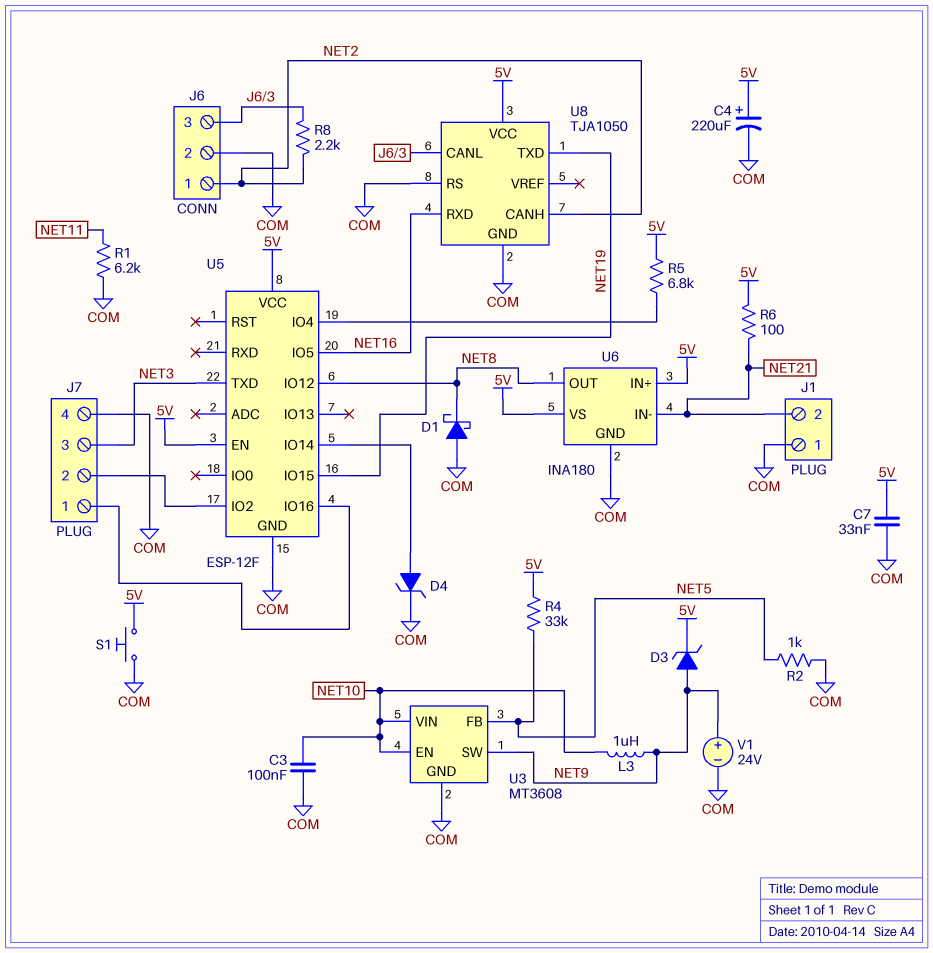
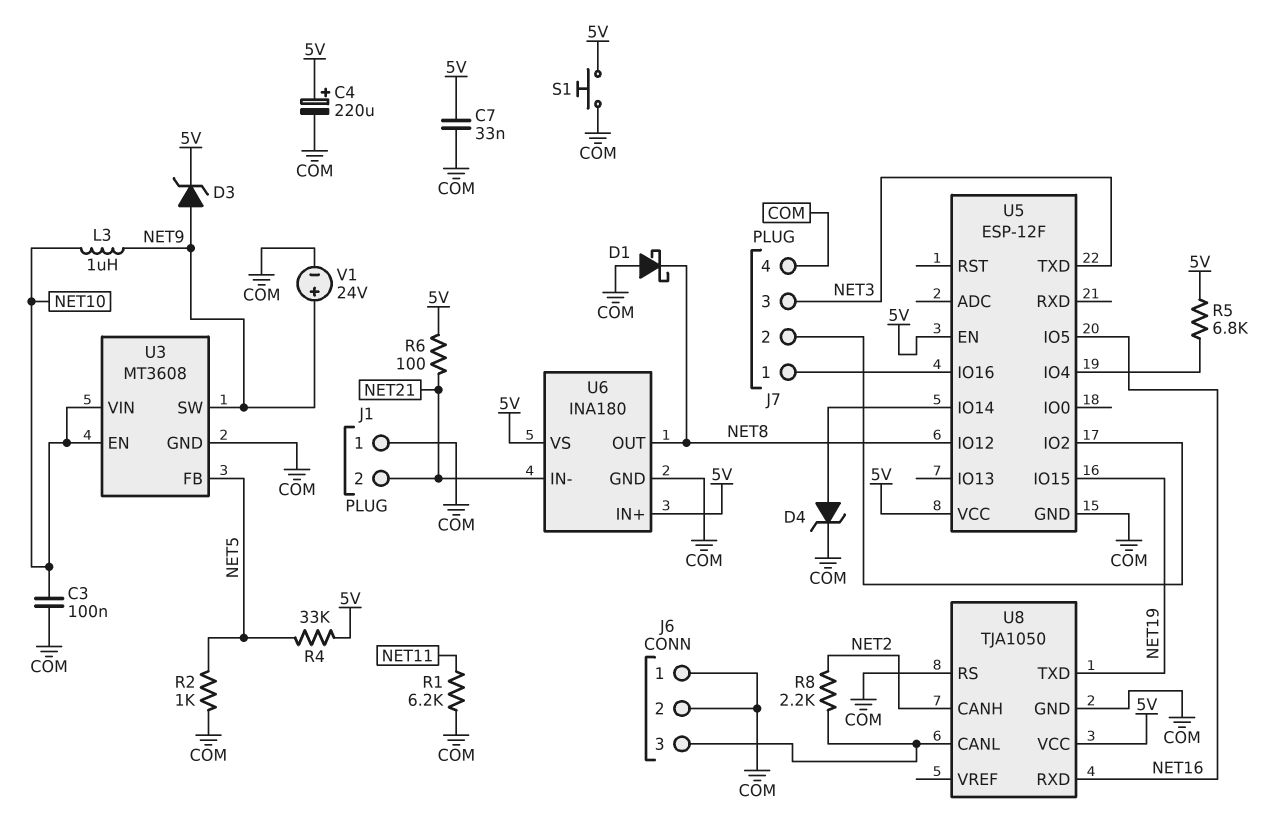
J6 pin 1: NET2 -> COM

